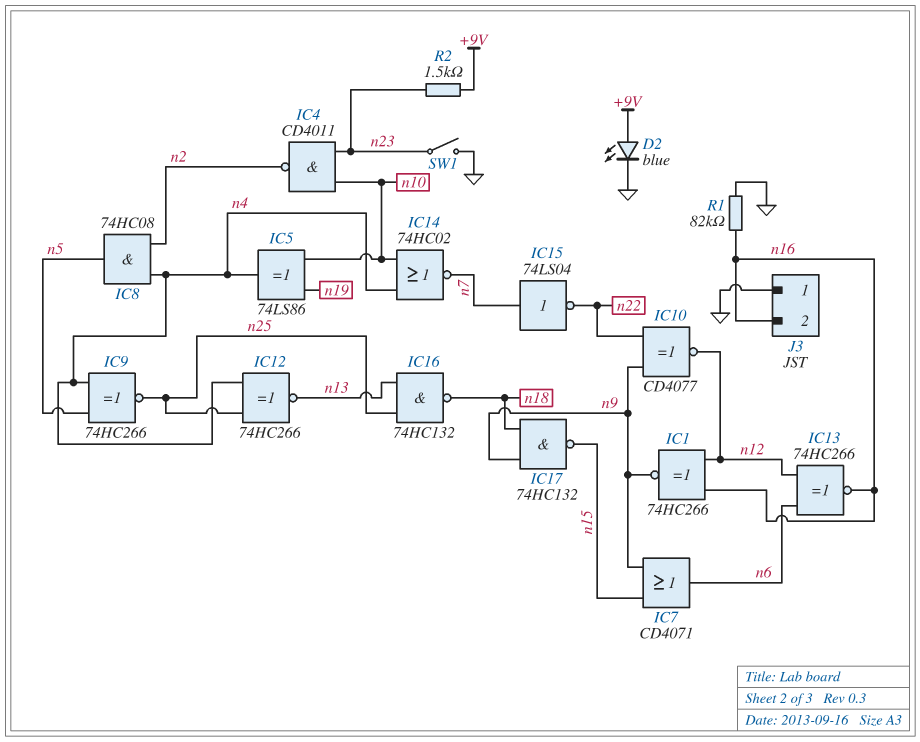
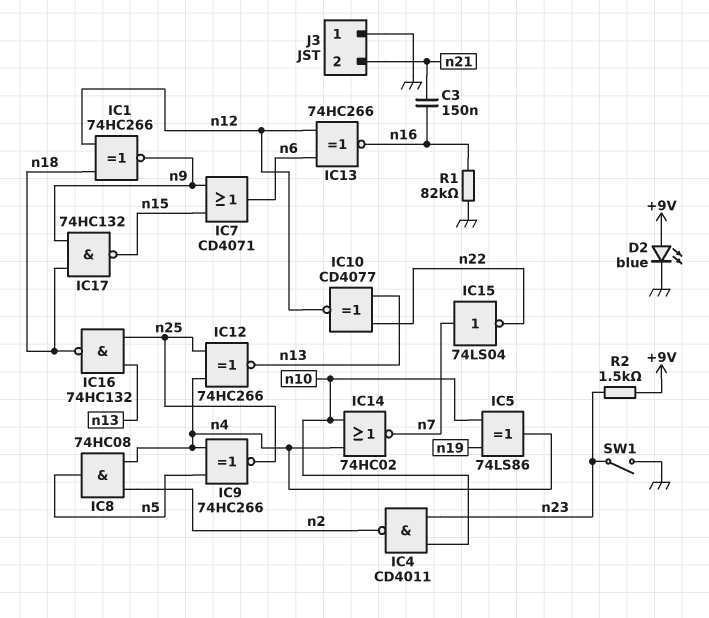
C3: none -> 150nF (n16, n21)
IC1: XNOR 74HC266 (in n12, in n16, out n9) -> XNOR 74HC266 (in n12, in n18, out n9)
IC10: XNOR CD4077 (in n9, in n22, out n12) -> XNOR CD4077 (in n13, in n22, out n12)
J3 pin 2: n16 -> n21

